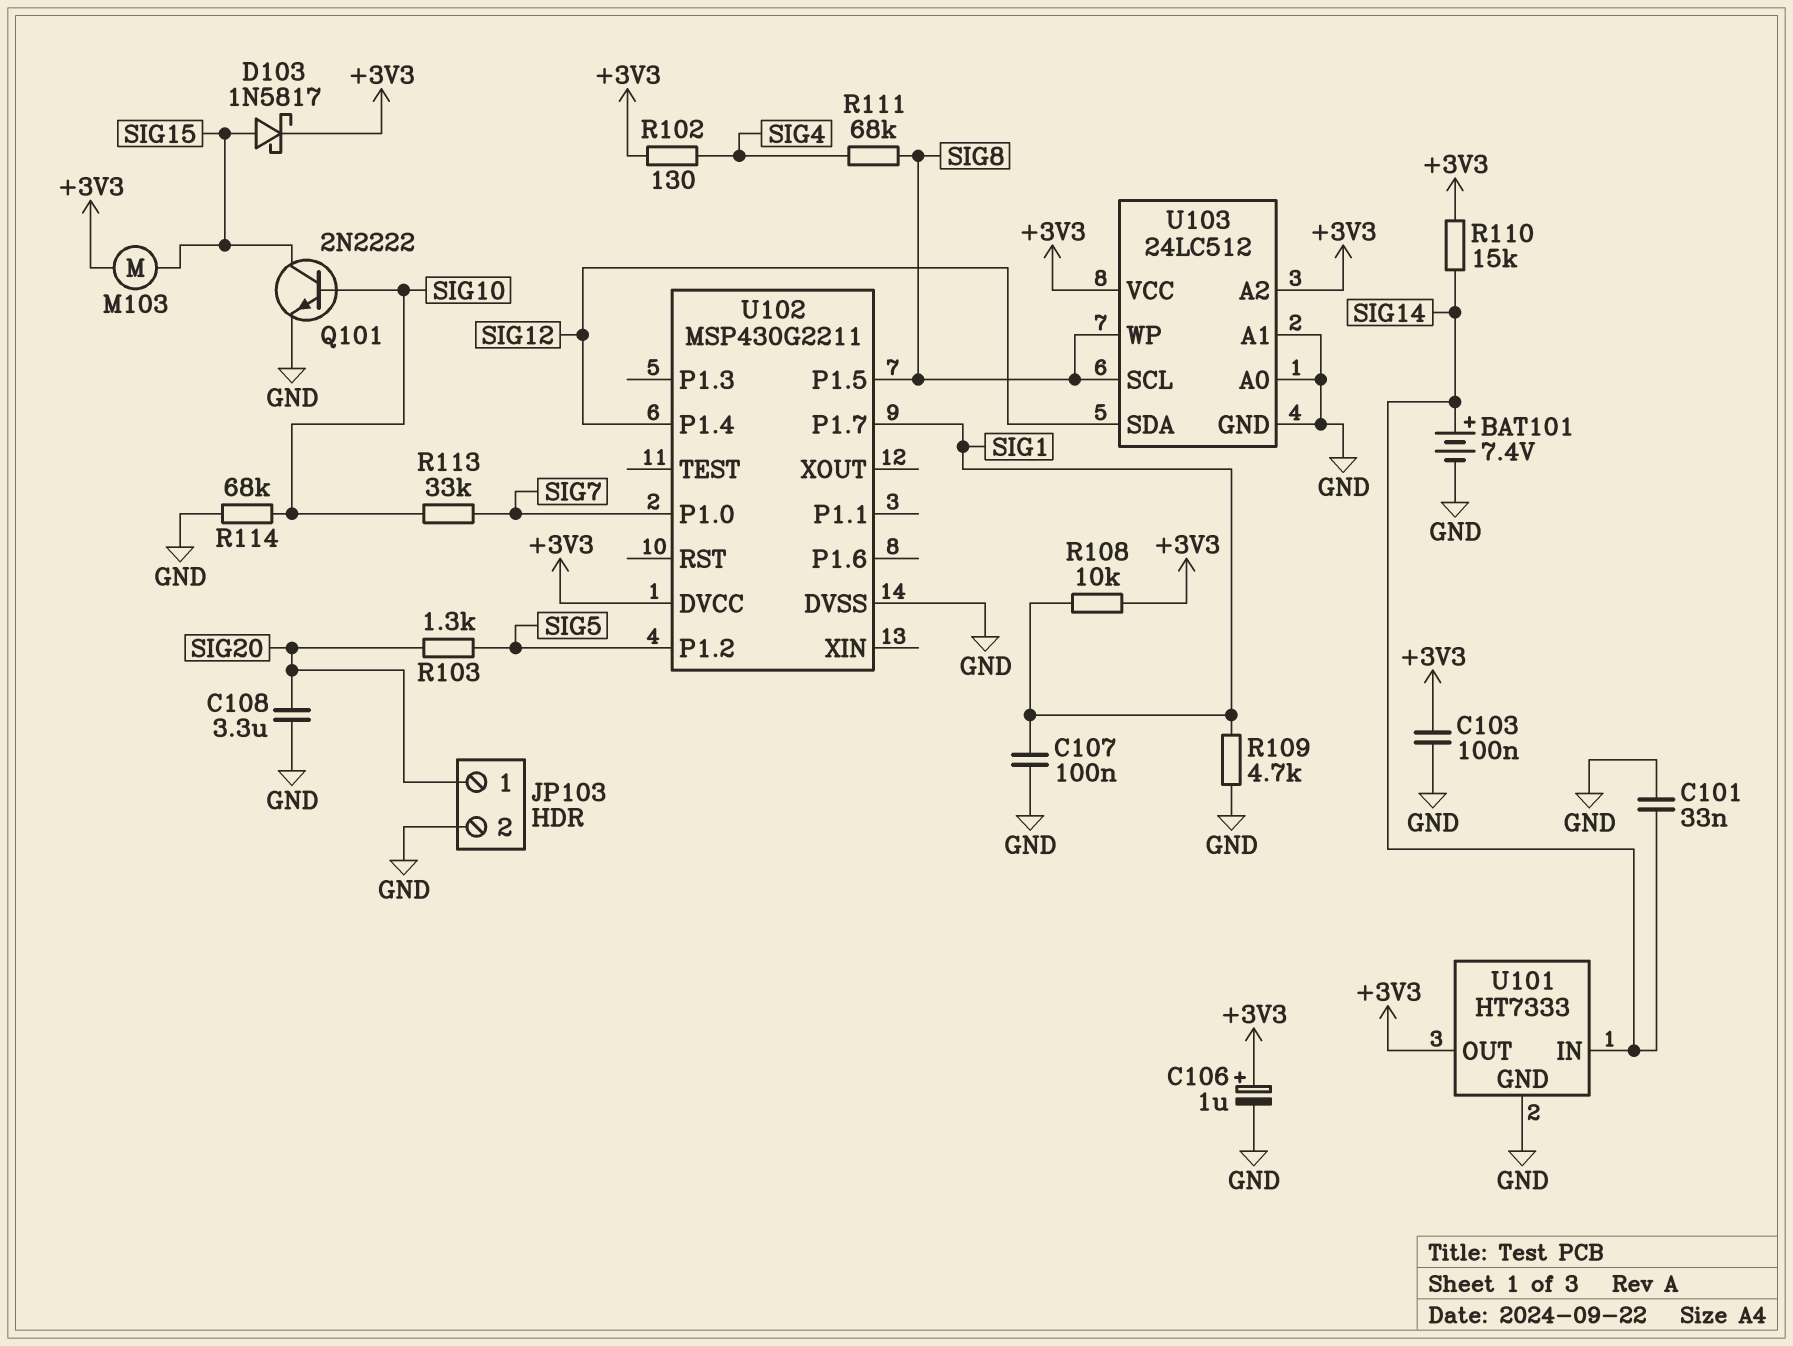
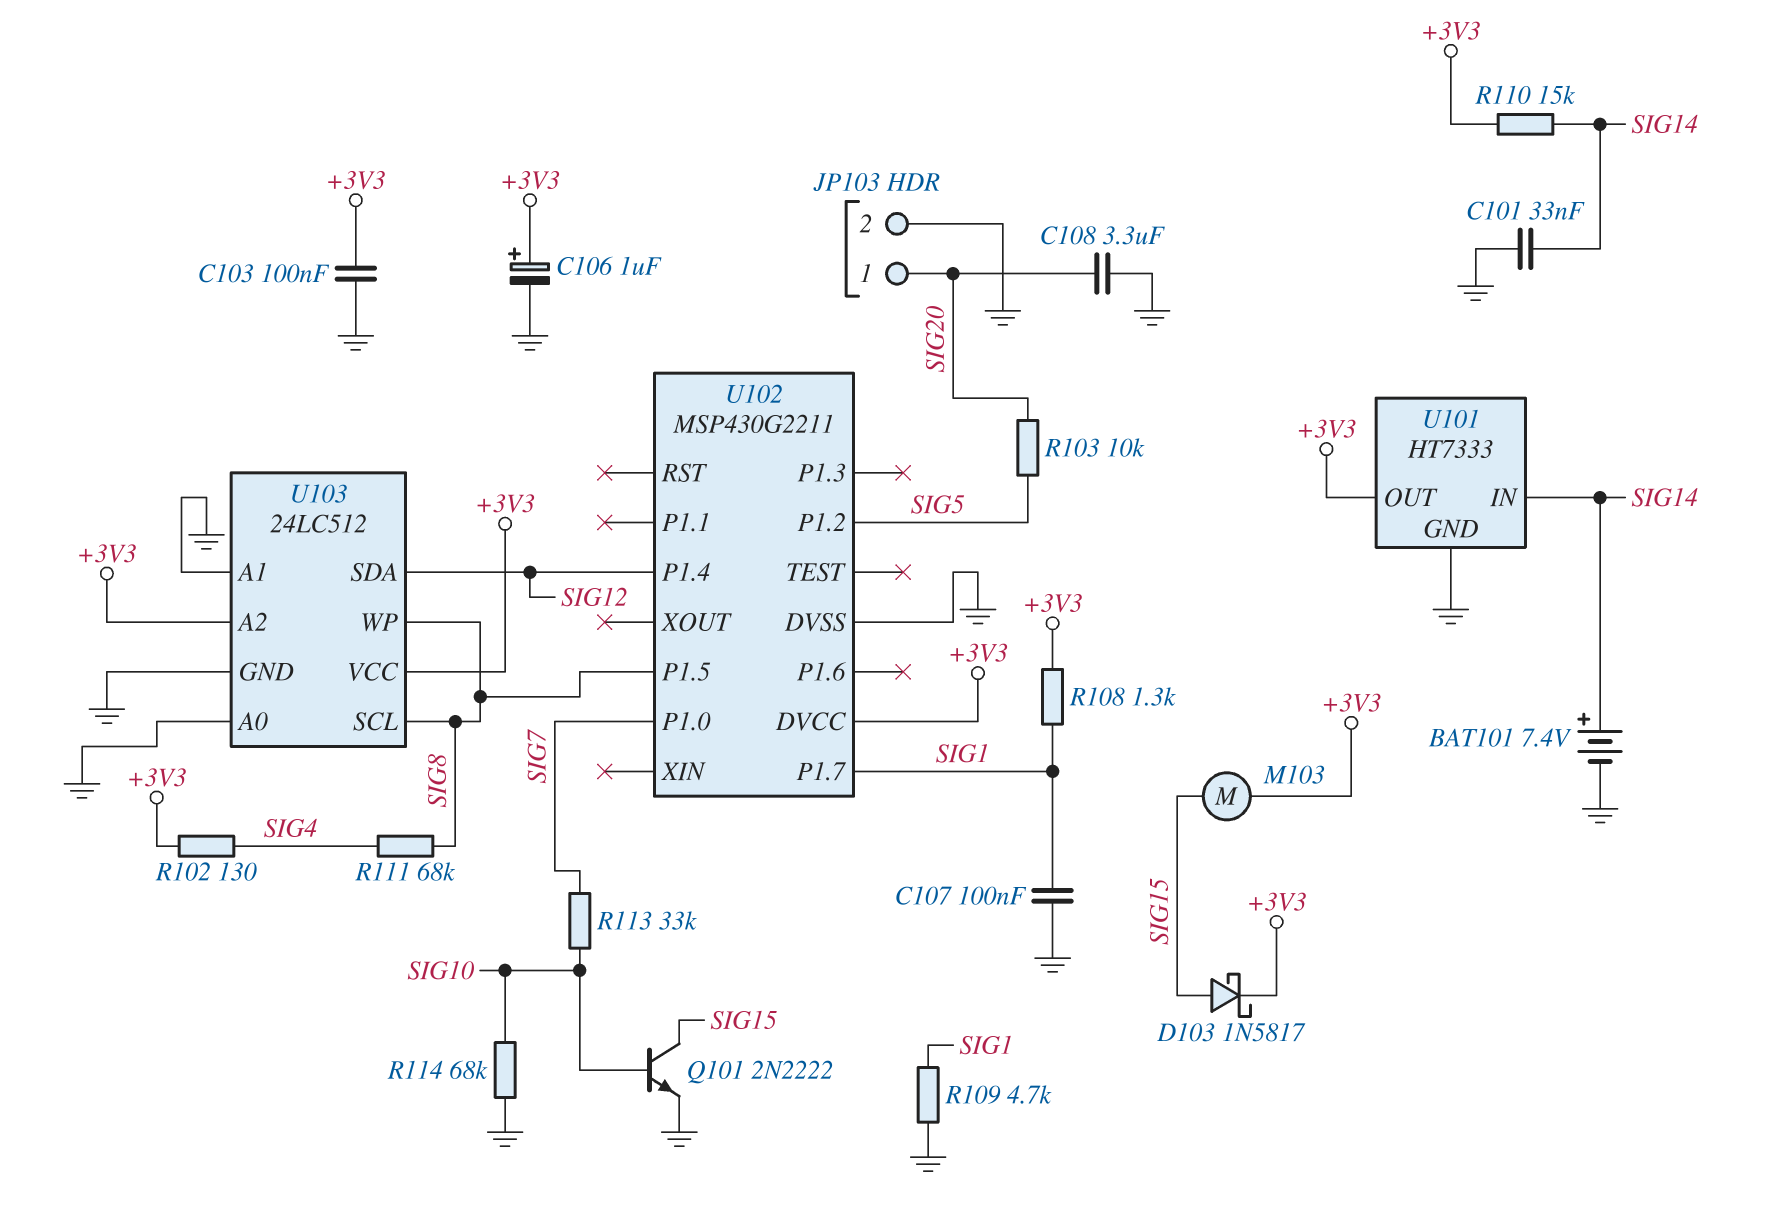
R103: 1.3k (SIG5, SIG20) -> 10k (SIG5, SIG20)
R108: 10k (+3V3, SIG1) -> 1.3k (+3V3, SIG1)

